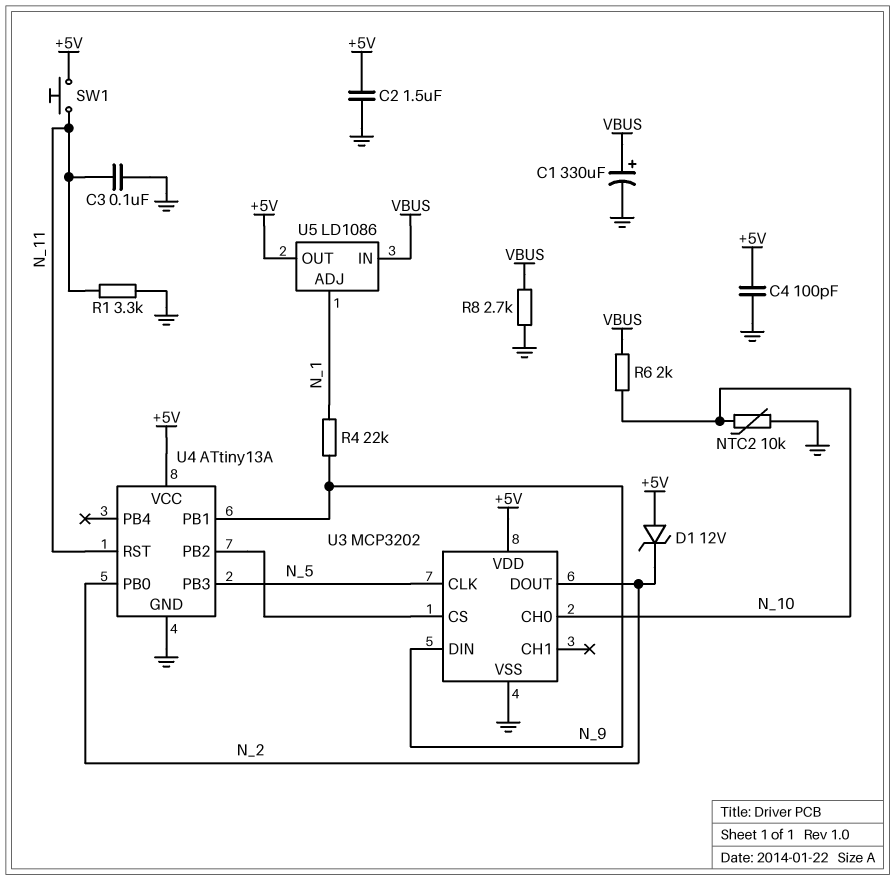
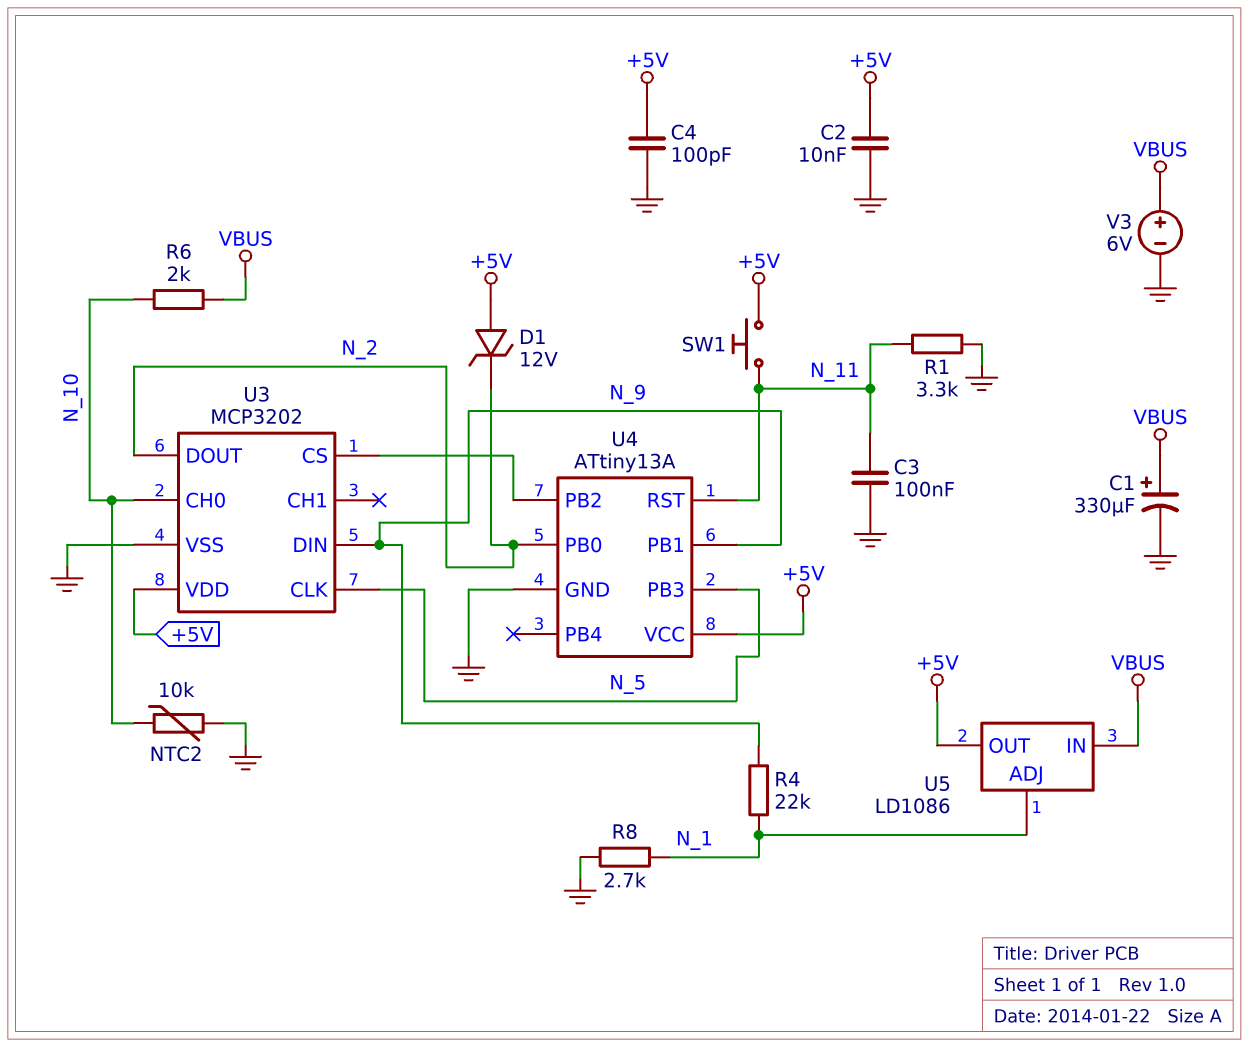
C2: 1.5uF (+5V, GND) -> 10nF (+5V, GND)
R8: 2.7k (GND, VBUS) -> 2.7k (GND, N_1)
V3: none -> 6V (plus VBUS, minus GND)

